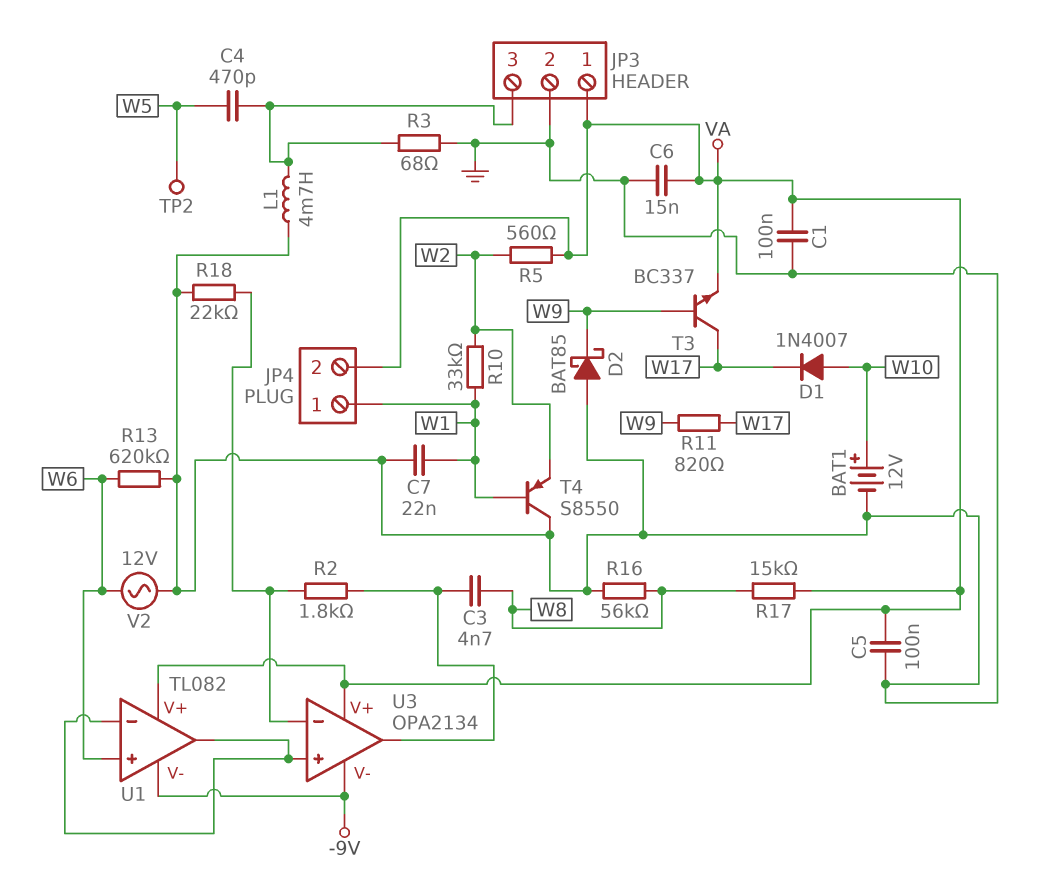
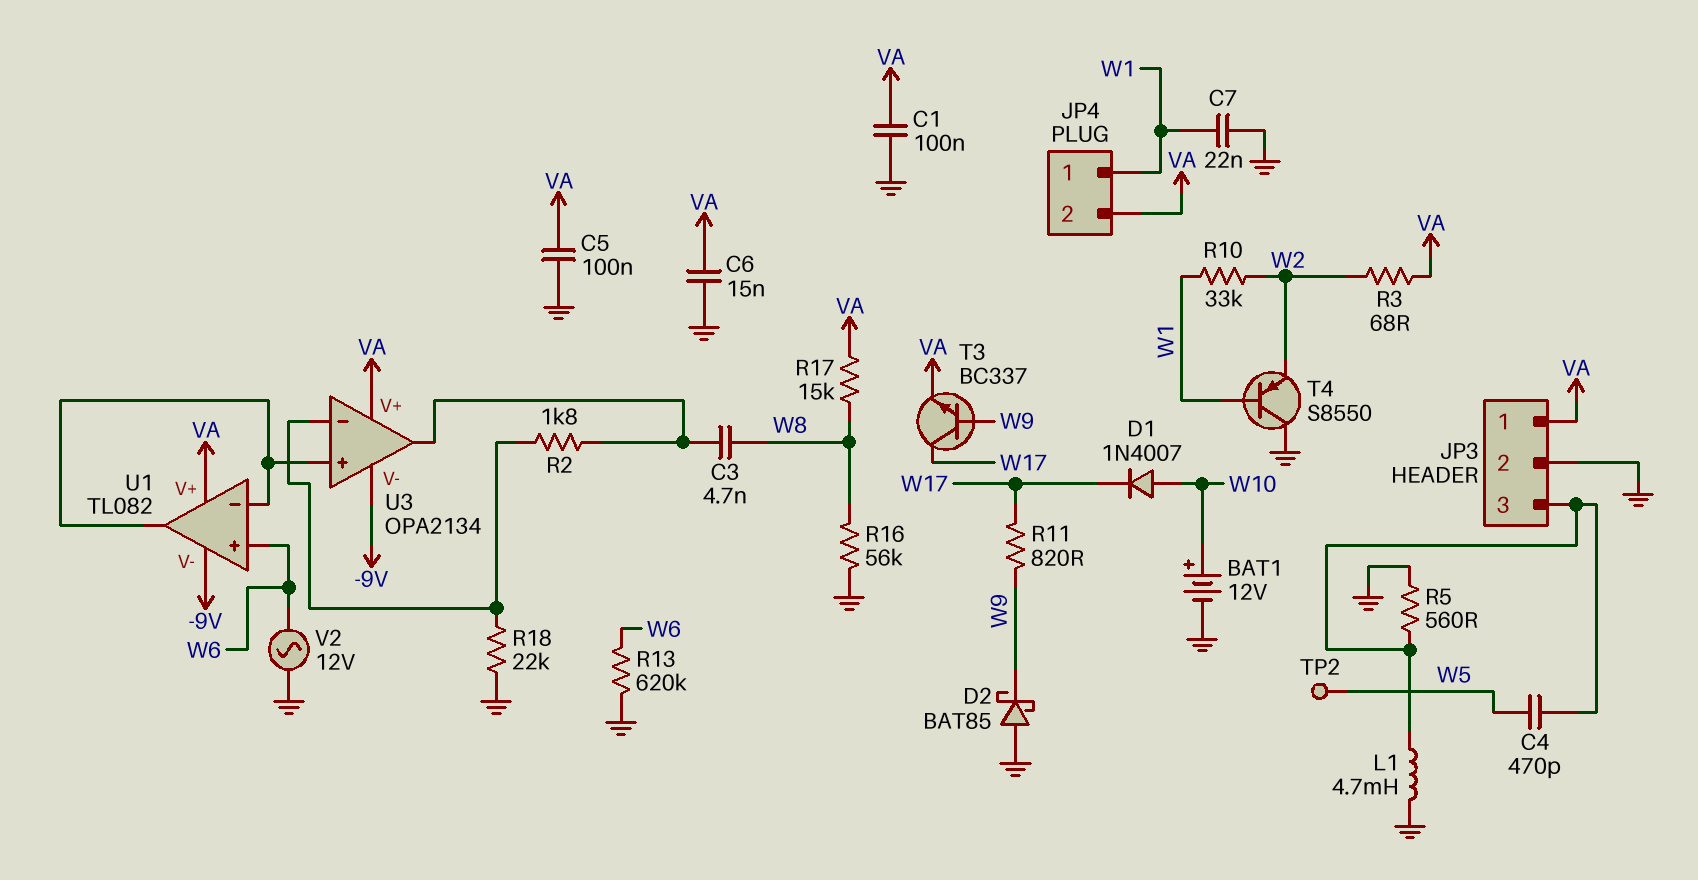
R3: 68 (GND, JP3/3) -> 68 (VA, W2)
R5: 560 (VA, W2) -> 560 (GND, JP3/3)

